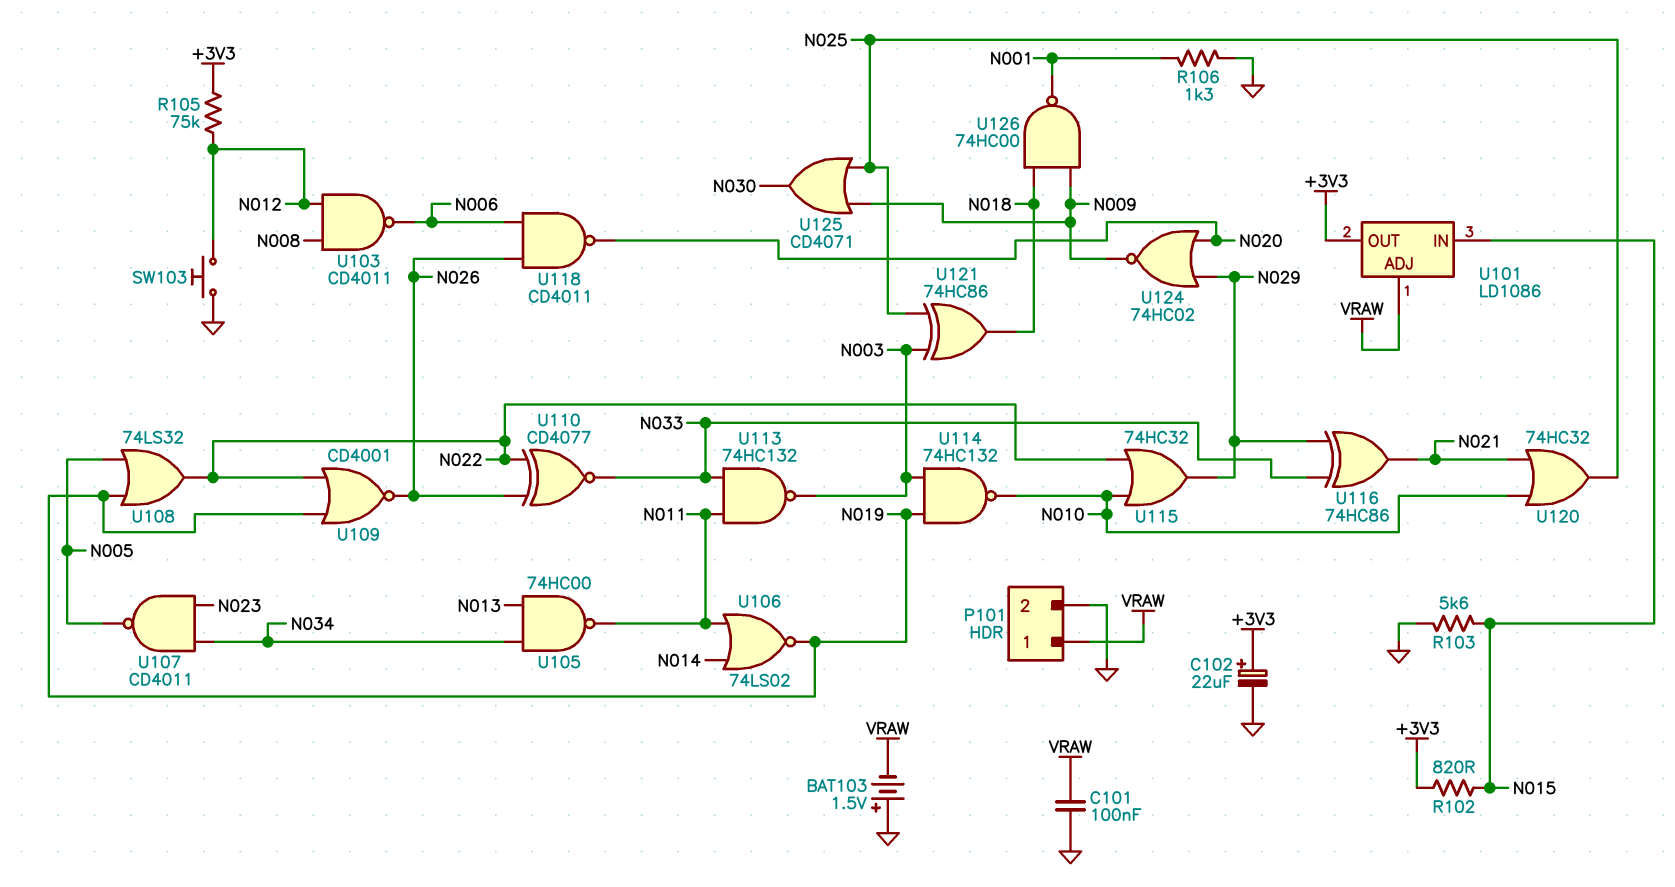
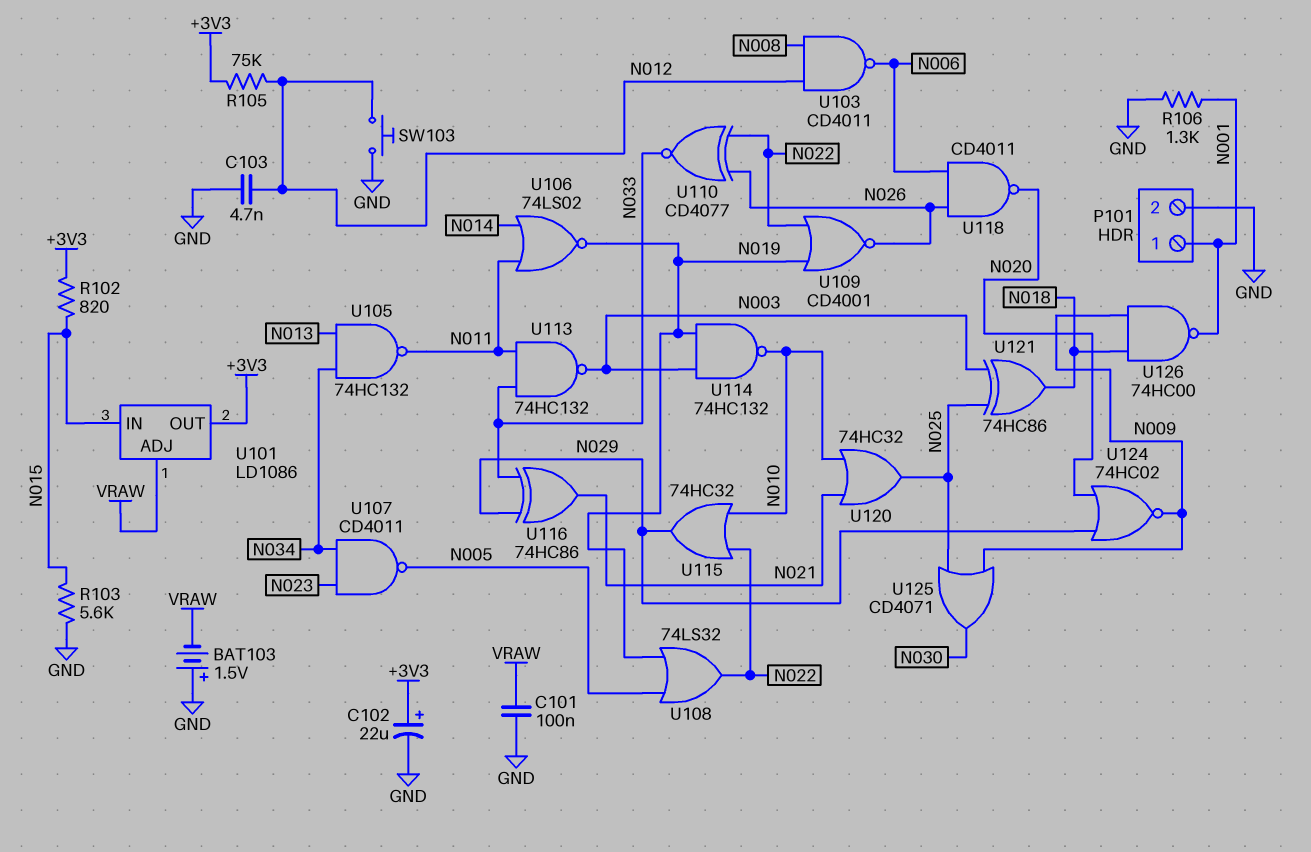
C103: none -> 4.7nF (GND, N012)
P101 pin 1: VRAW -> N001
U105: NAND 74HC00 (in N013, in N034, out N011) -> NAND 74HC132 (in N013, in N034, out N011)

